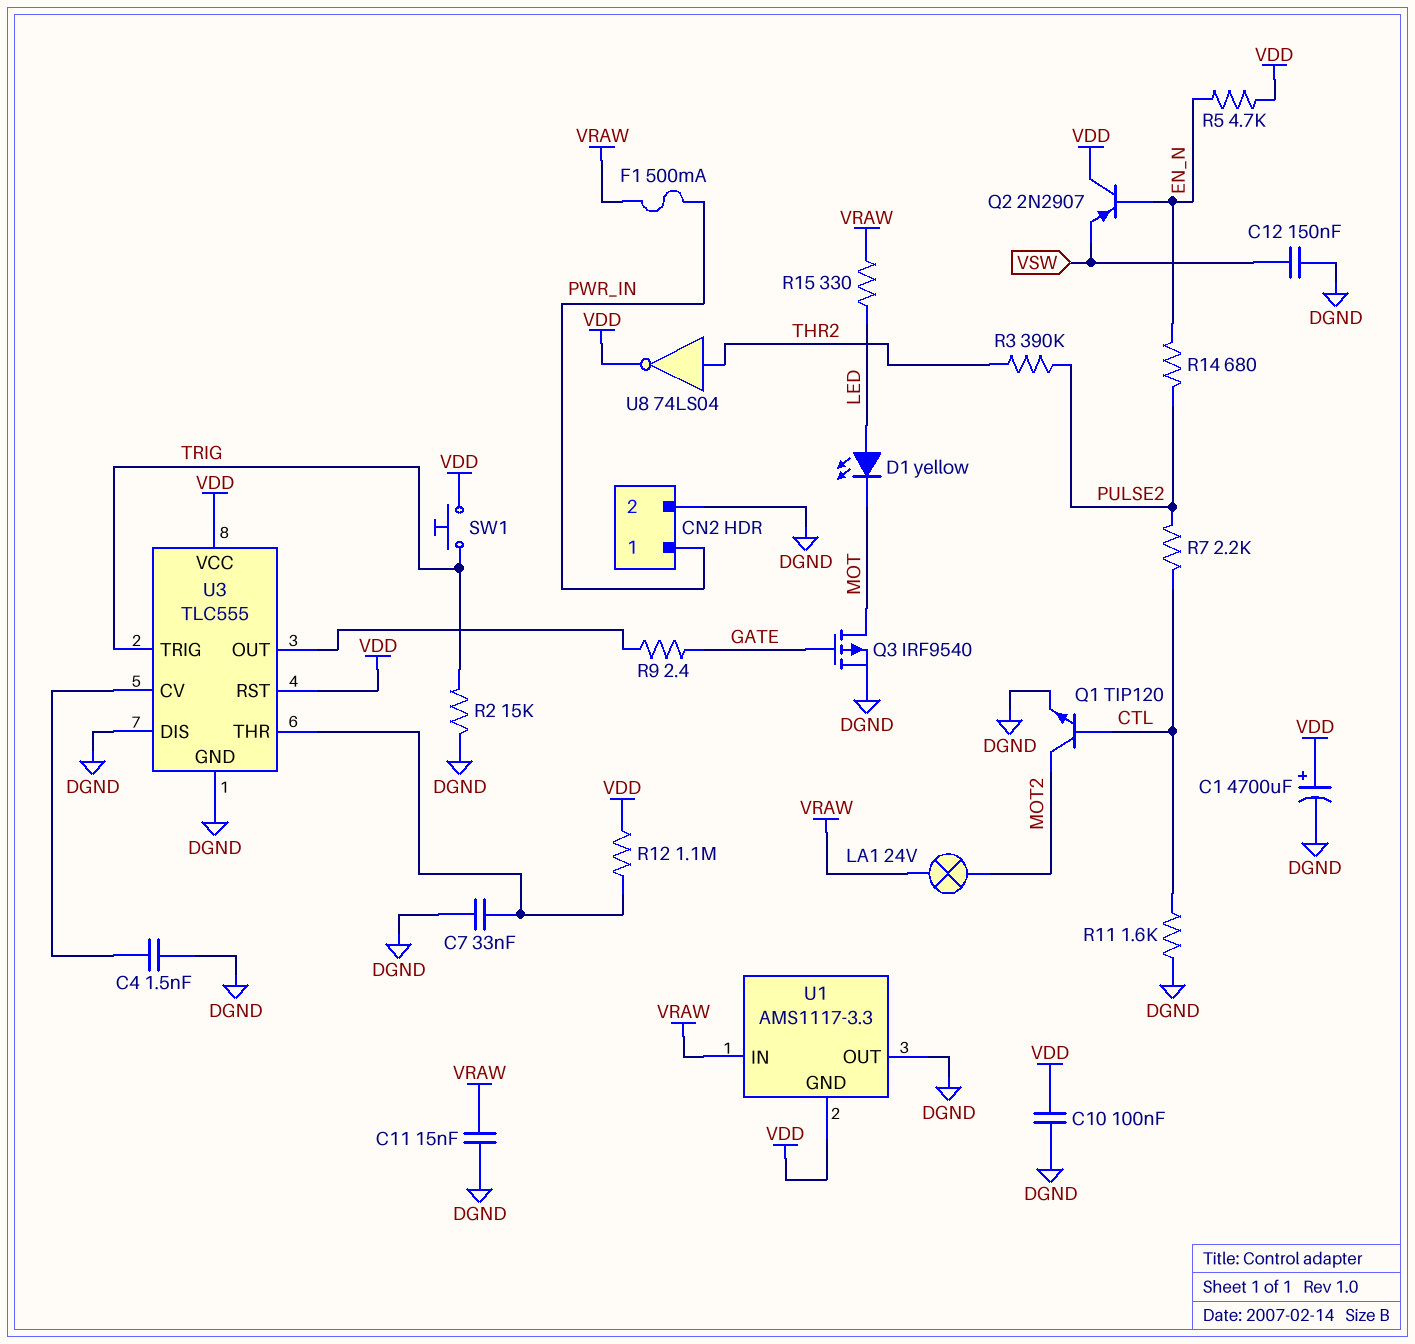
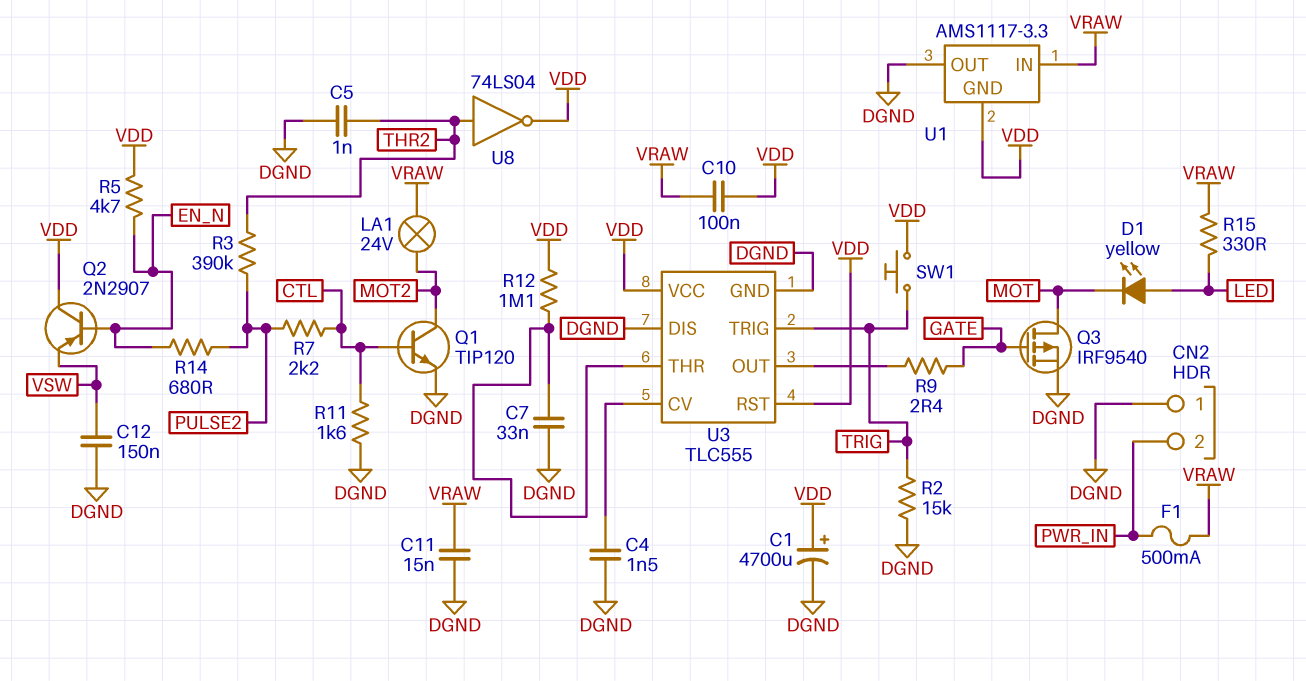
C5: none -> 1nF (DGND, THR2)
C10: 100nF (DGND, VDD) -> 100nF (VDD, VRAW)
CN2 pin 1: PWR_IN -> DGND
CN2 pin 2: DGND -> PWR_IN

